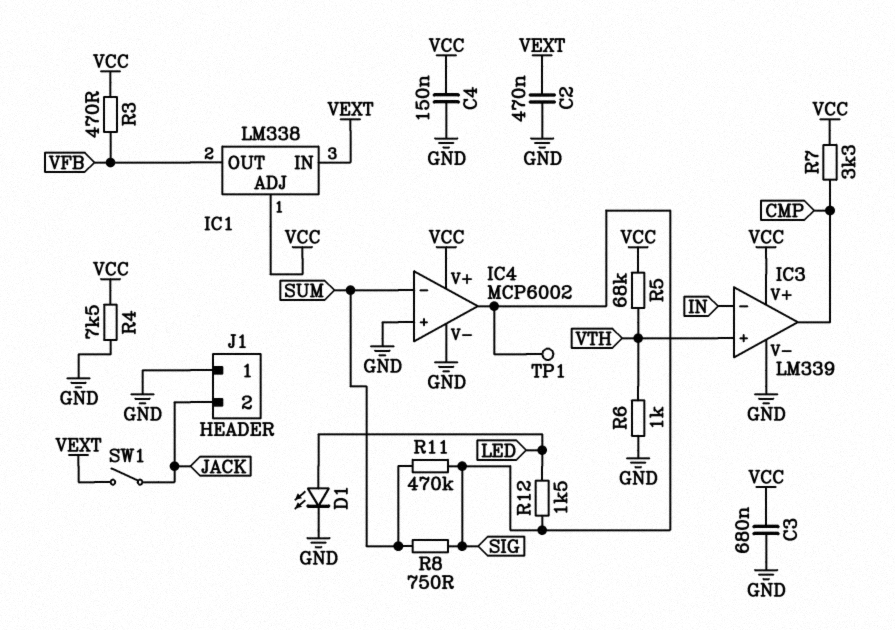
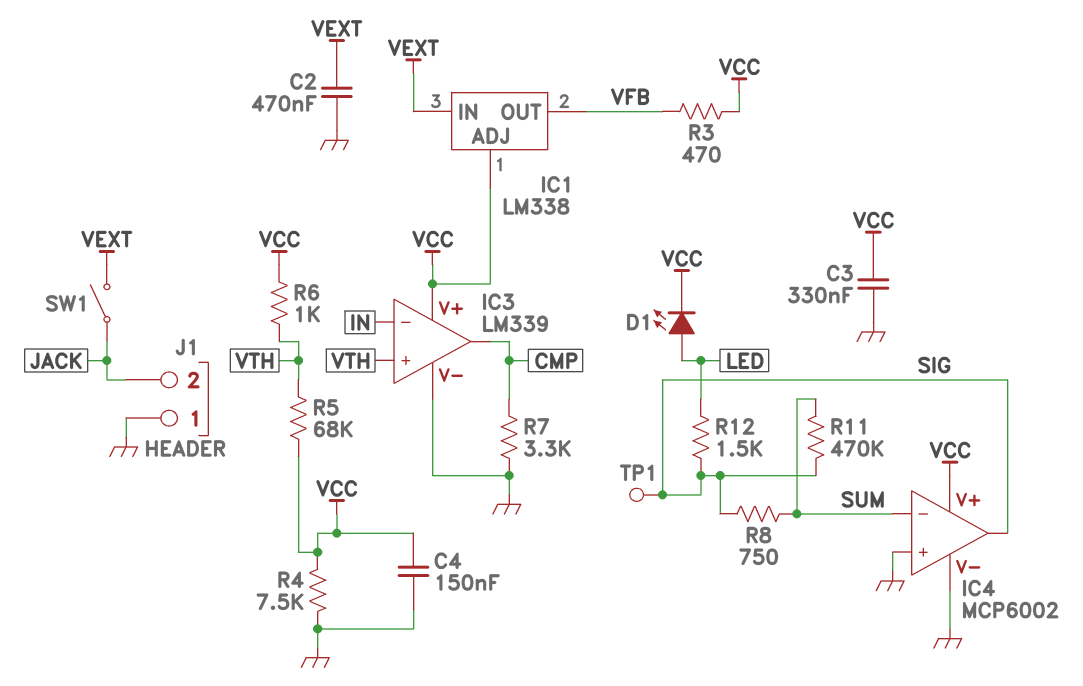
C3: 680nF (GND, VCC) -> 330nF (GND, VCC)
D1: LED (A LED, K GND) -> LED (A LED, K VCC)
R6: 1k (GND, VTH) -> 1k (VCC, VTH)
R7: 3.3k (CMP, VCC) -> 3.3k (CMP, GND)

